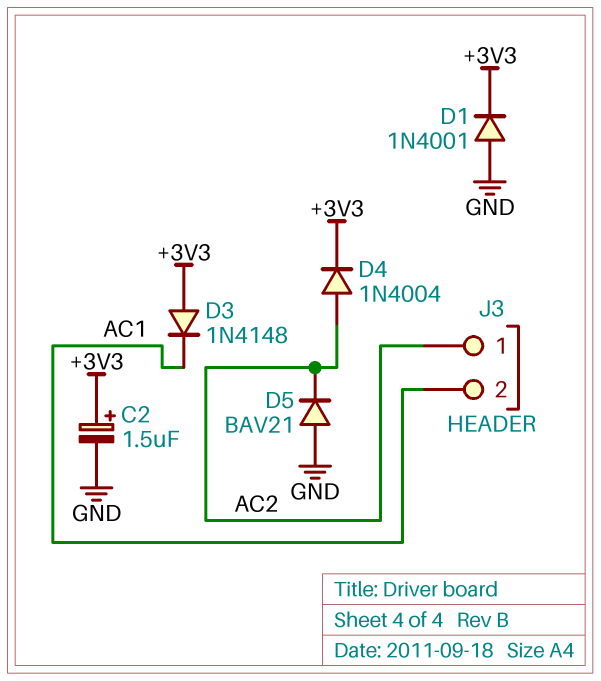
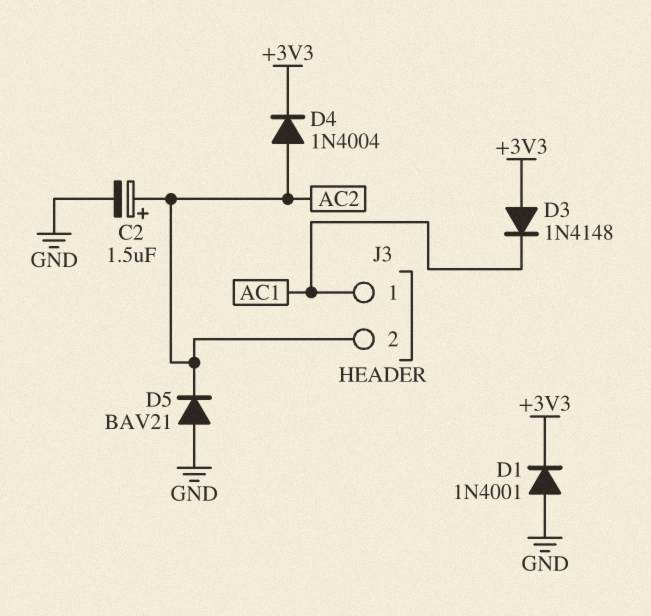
C2: 1.5uF (plus +3V3, minus GND) -> 1.5uF (plus AC2, minus GND)
J3 pin 1: AC2 -> AC1
J3 pin 2: AC1 -> AC2

